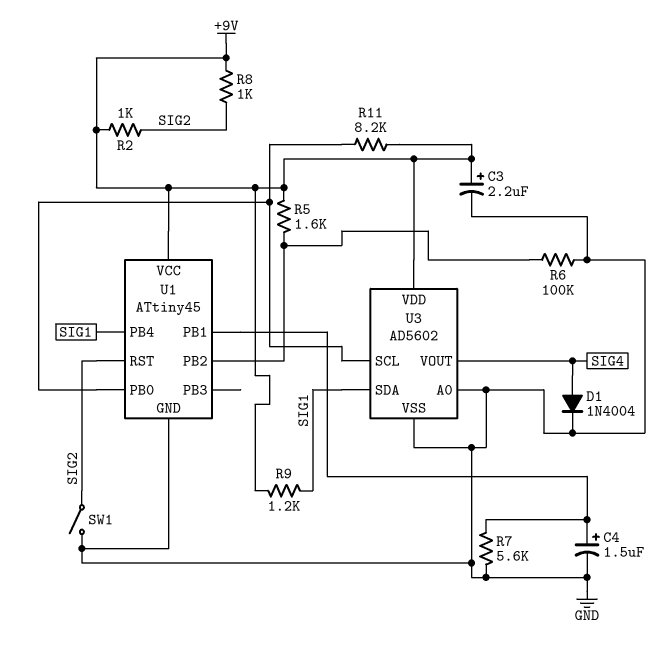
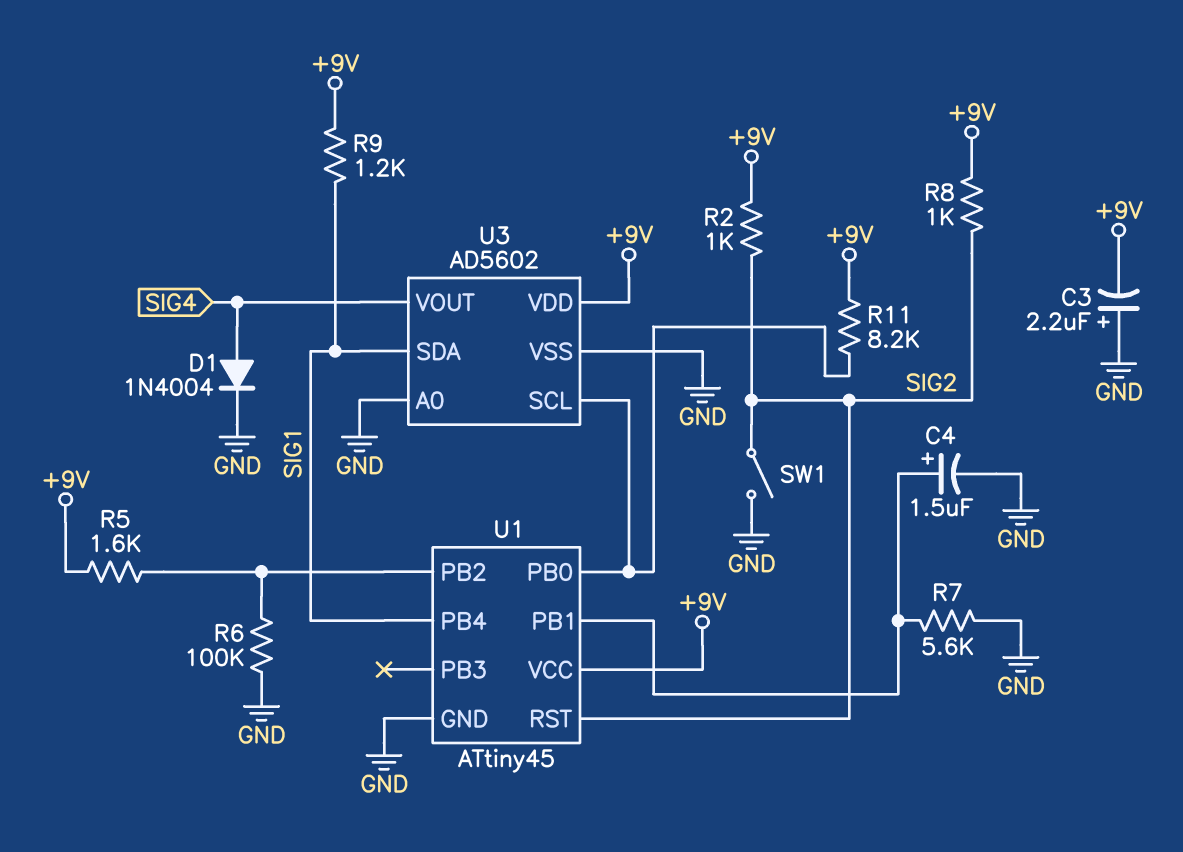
C3: 2.2uF (plus +9V, minus GND) -> 2.2uF (plus GND, minus +9V)

